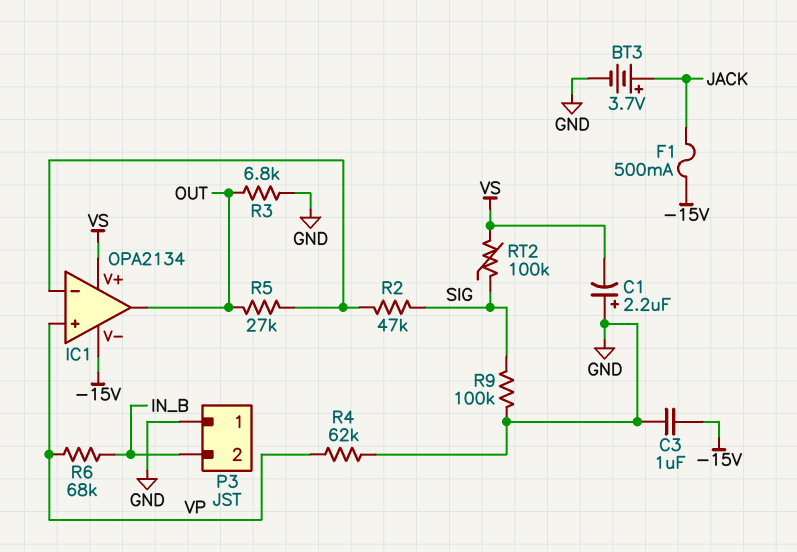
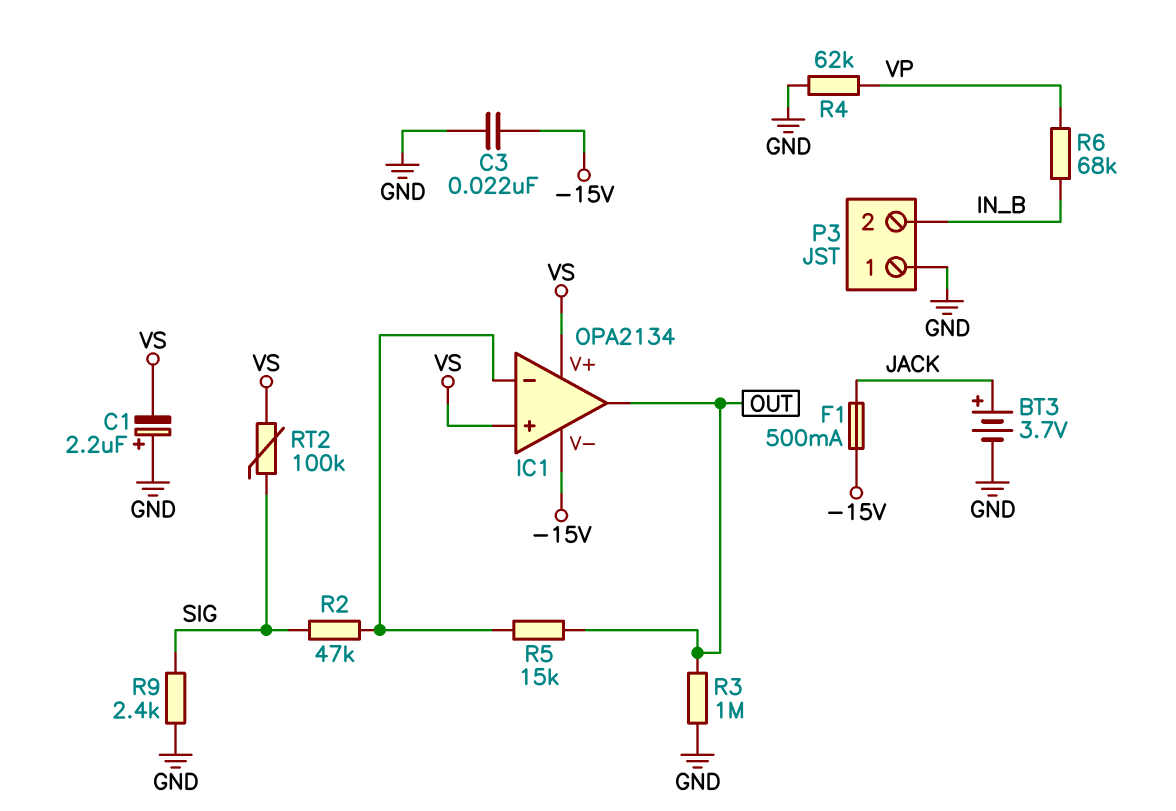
C3: 1uF (-15V, GND) -> 22nF (-15V, GND)
IC1 pin in+: VP -> VS
R3: 6.8k (GND, OUT) -> 1M (GND, OUT)
R5: 27k (IC1/in-, OUT) -> 15k (IC1/in-, OUT)
R9: 100k (GND, SIG) -> 2.4k (GND, SIG)

